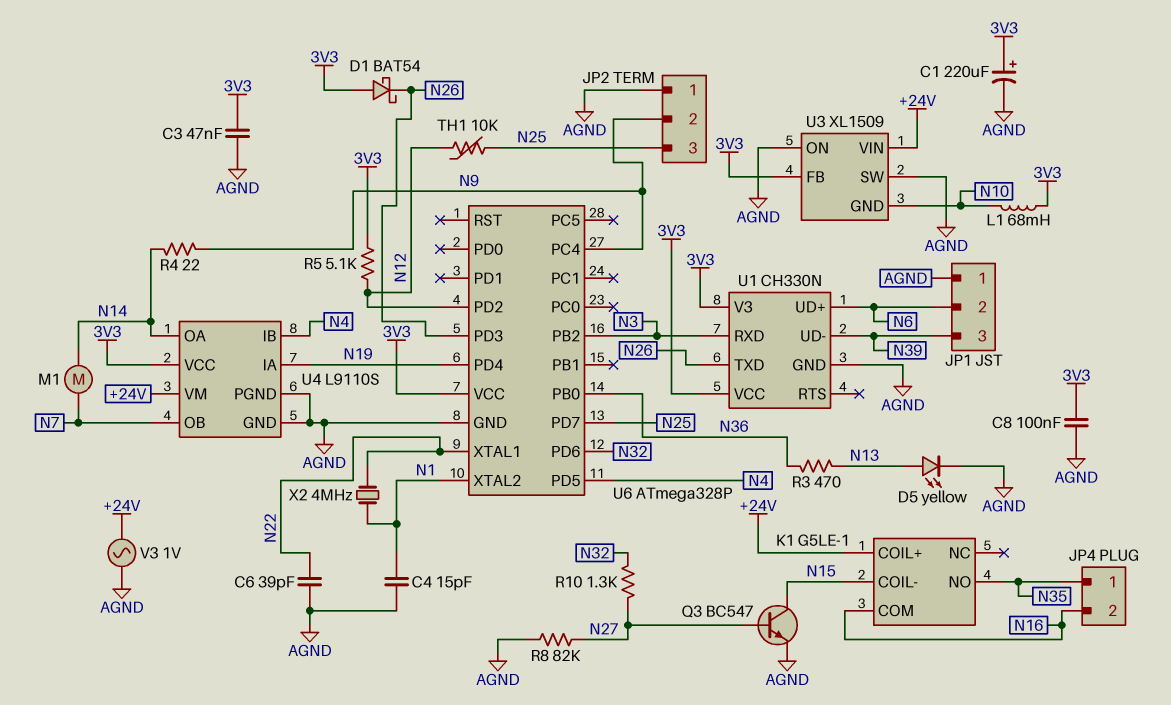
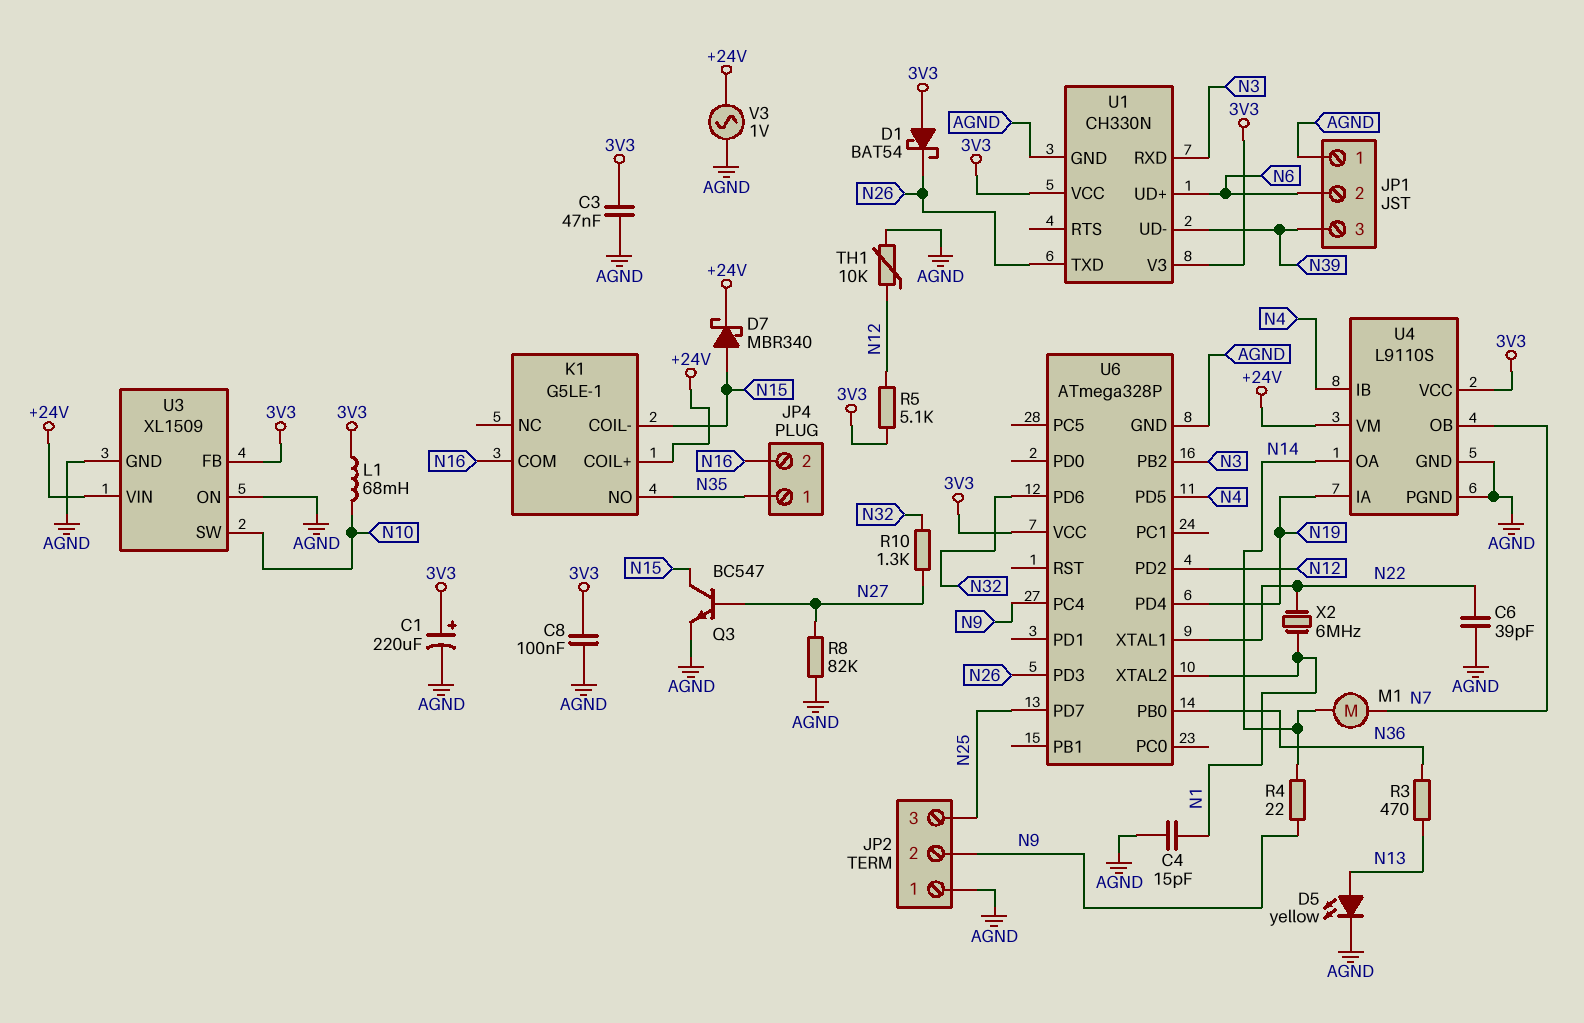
D7: none -> schottky MBR340 (A N15, K +24V)
TH1: 10k (N12, N25) -> 10k (AGND, N12)
U3 pin GND: N10 -> AGND
U3 pin SW: AGND -> N10
X2: 4MHz (N1, N22) -> 6MHz (N1, N22)

